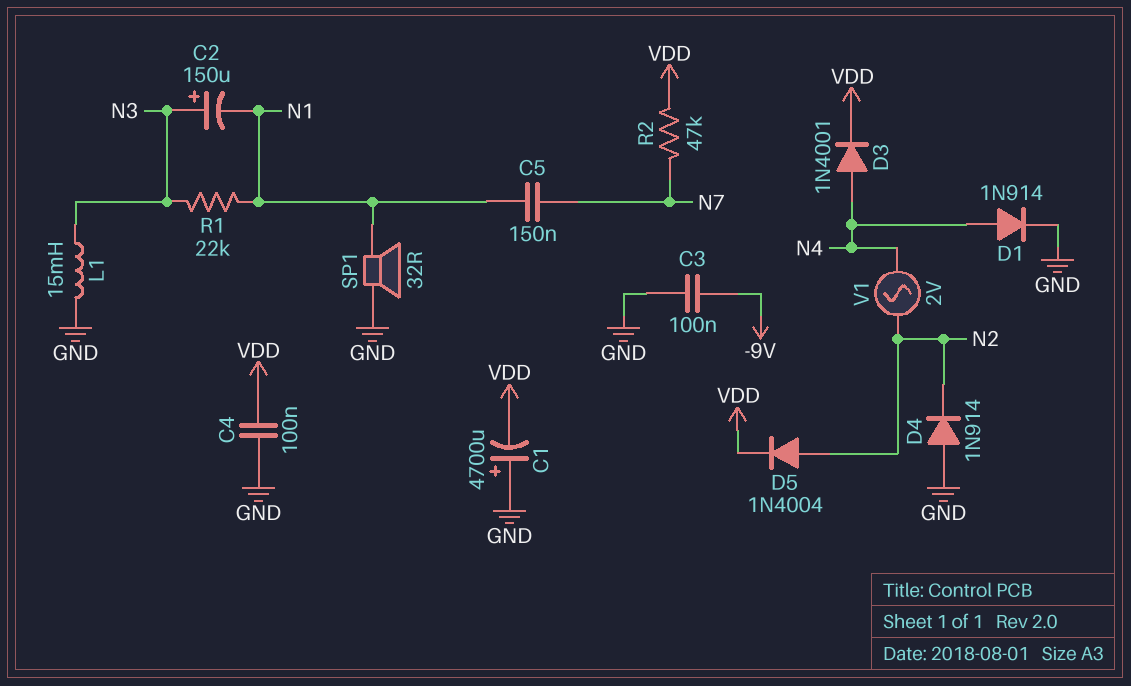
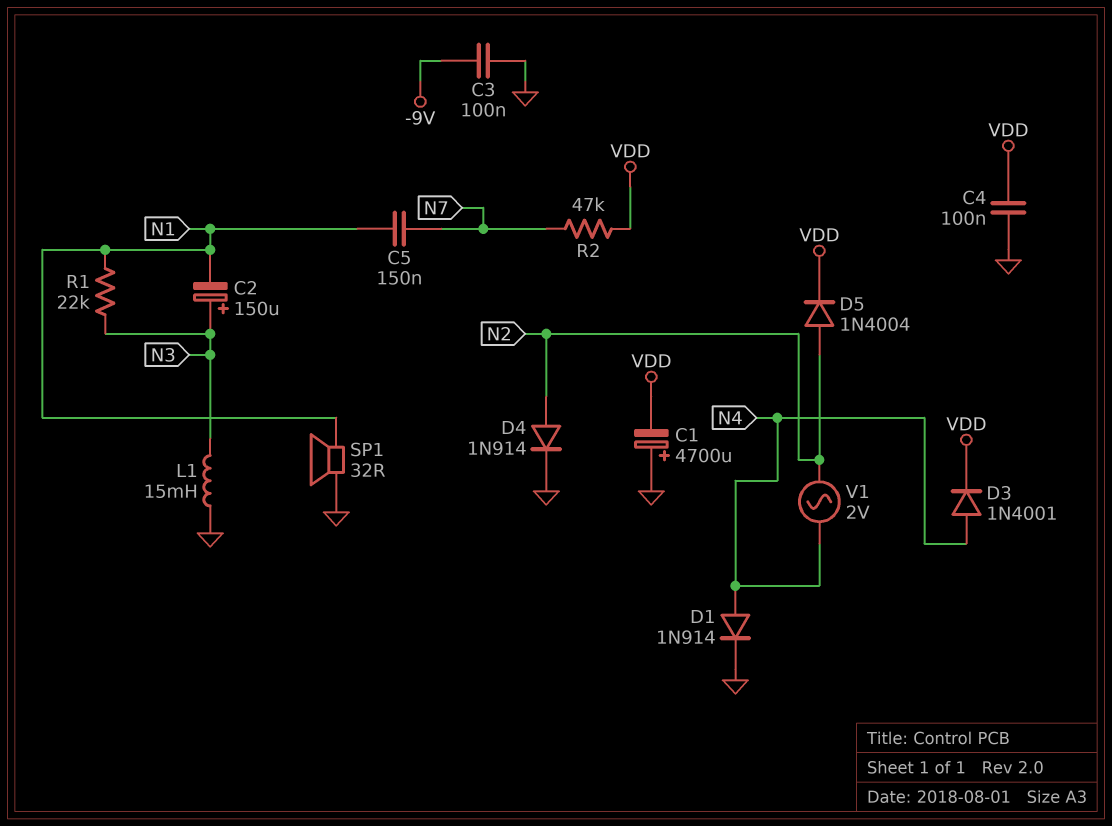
D4: diode 1N914 (A GND, K N2) -> diode 1N914 (A N2, K GND)

